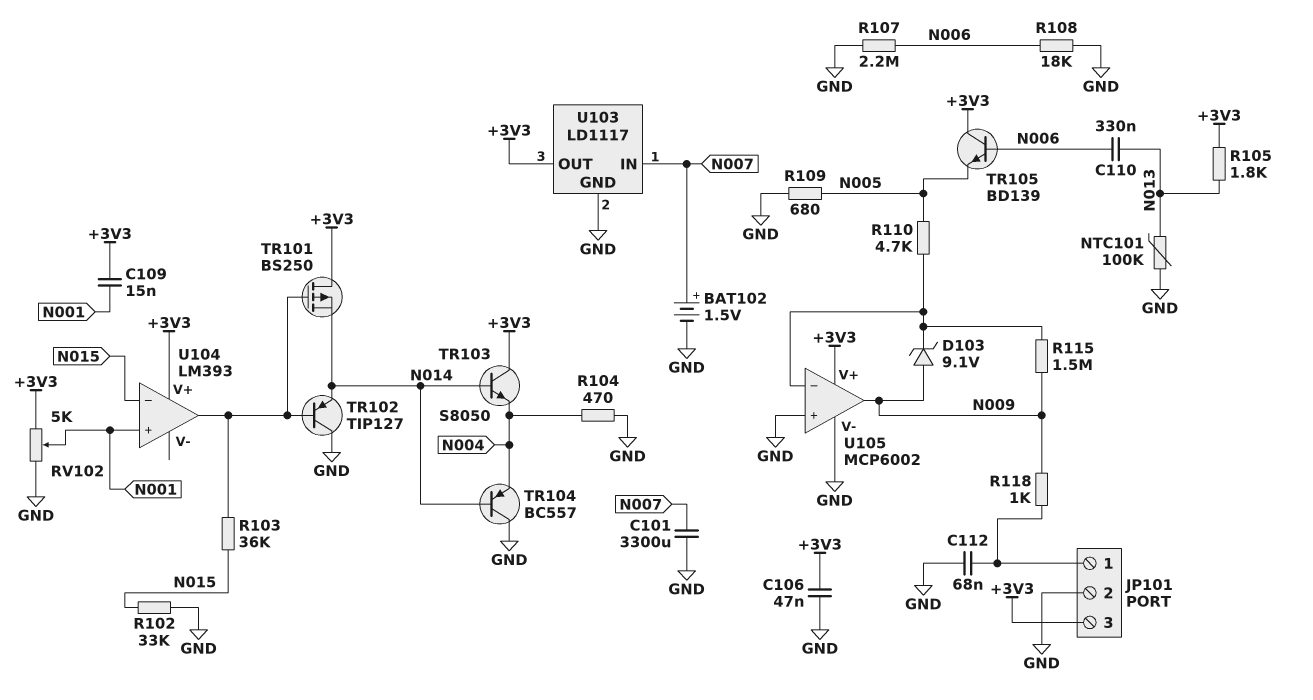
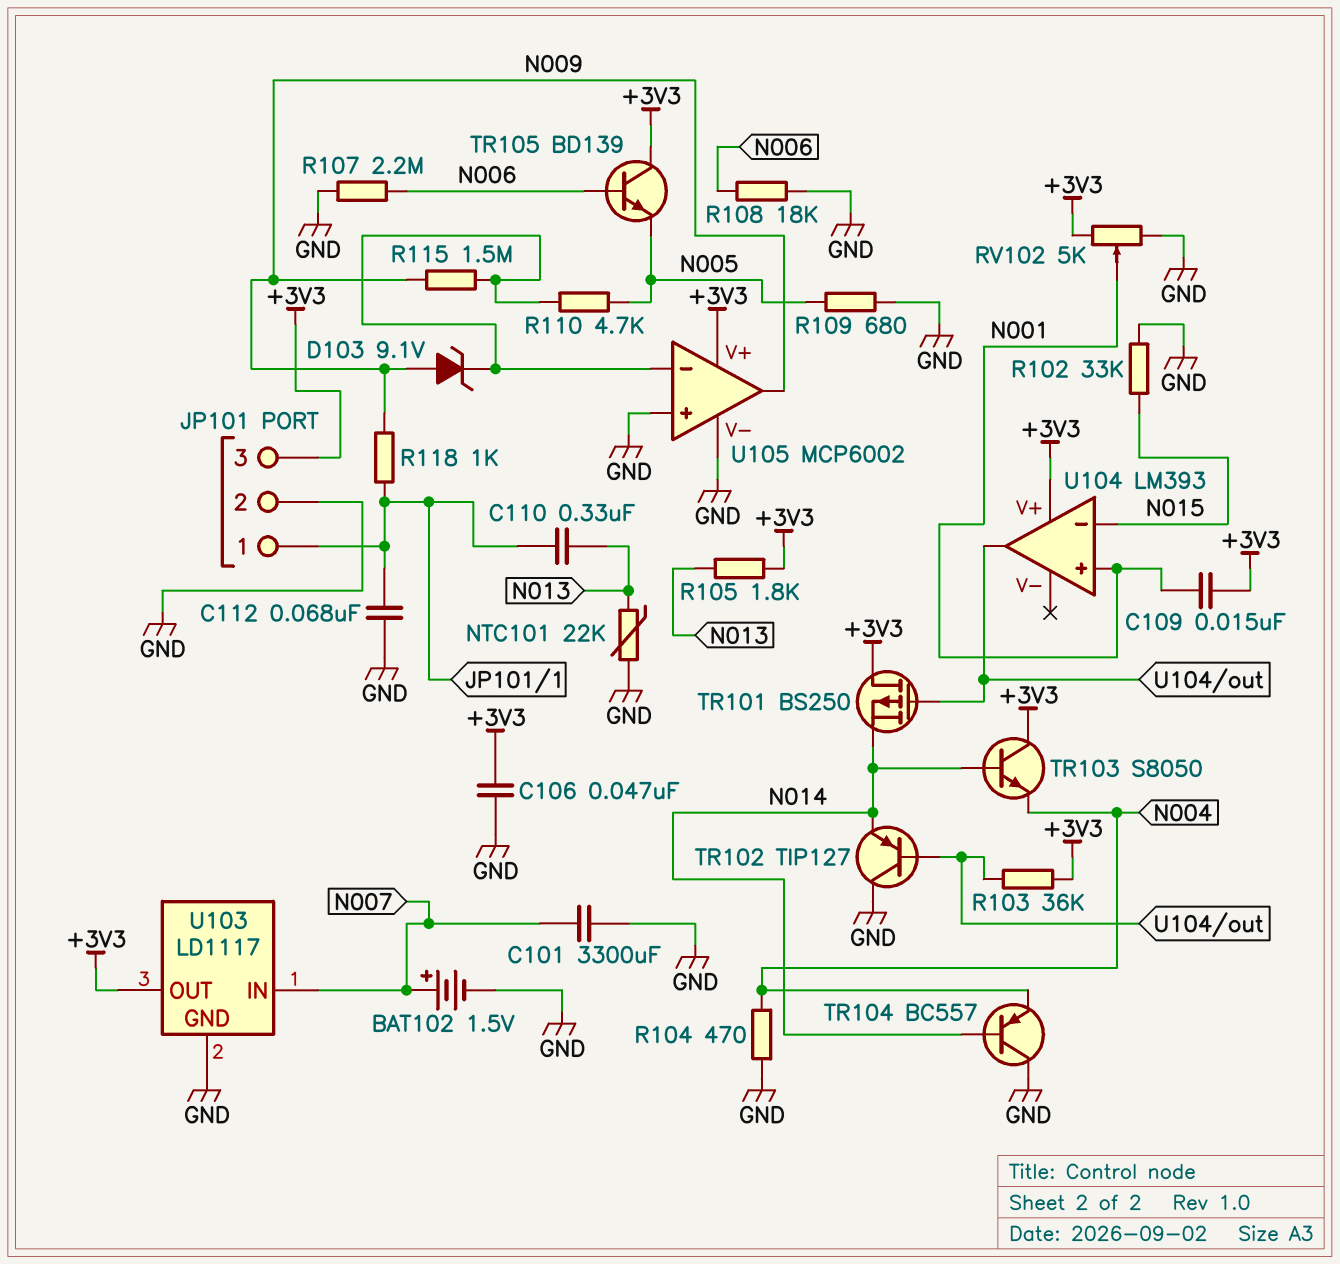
C110: 330nF (N006, N013) -> 330nF (JP101/1, N013)
NTC101: 100k (GND, N013) -> 22k (GND, N013)
R103: 36k (N015, U104/out) -> 36k (+3V3, U104/out)

